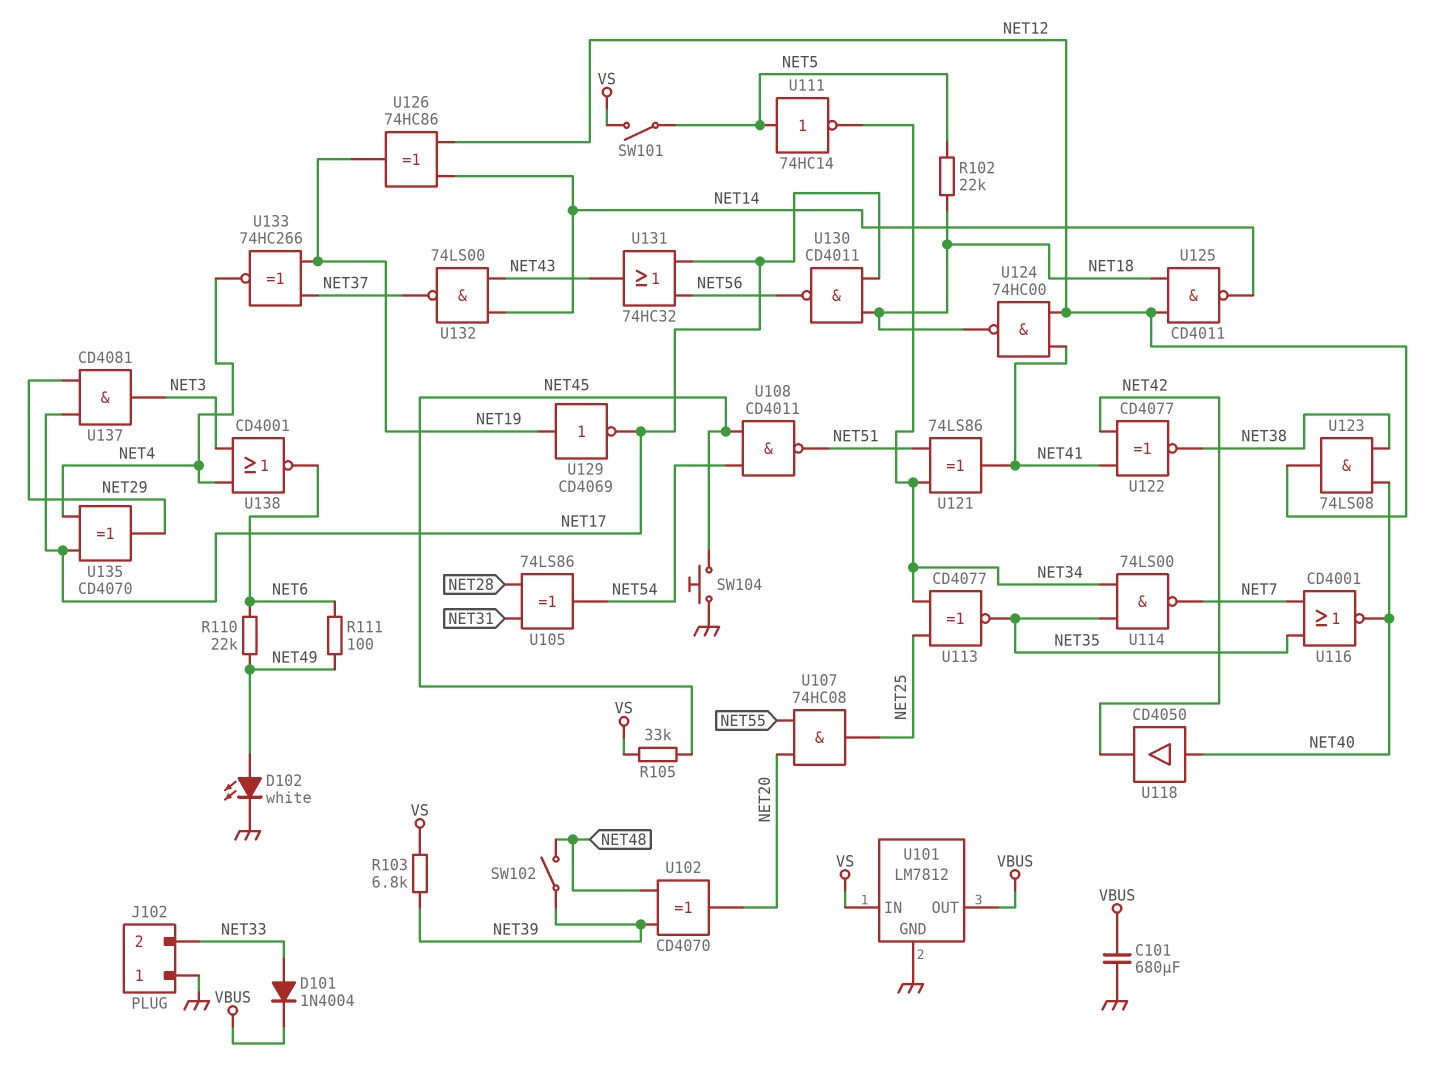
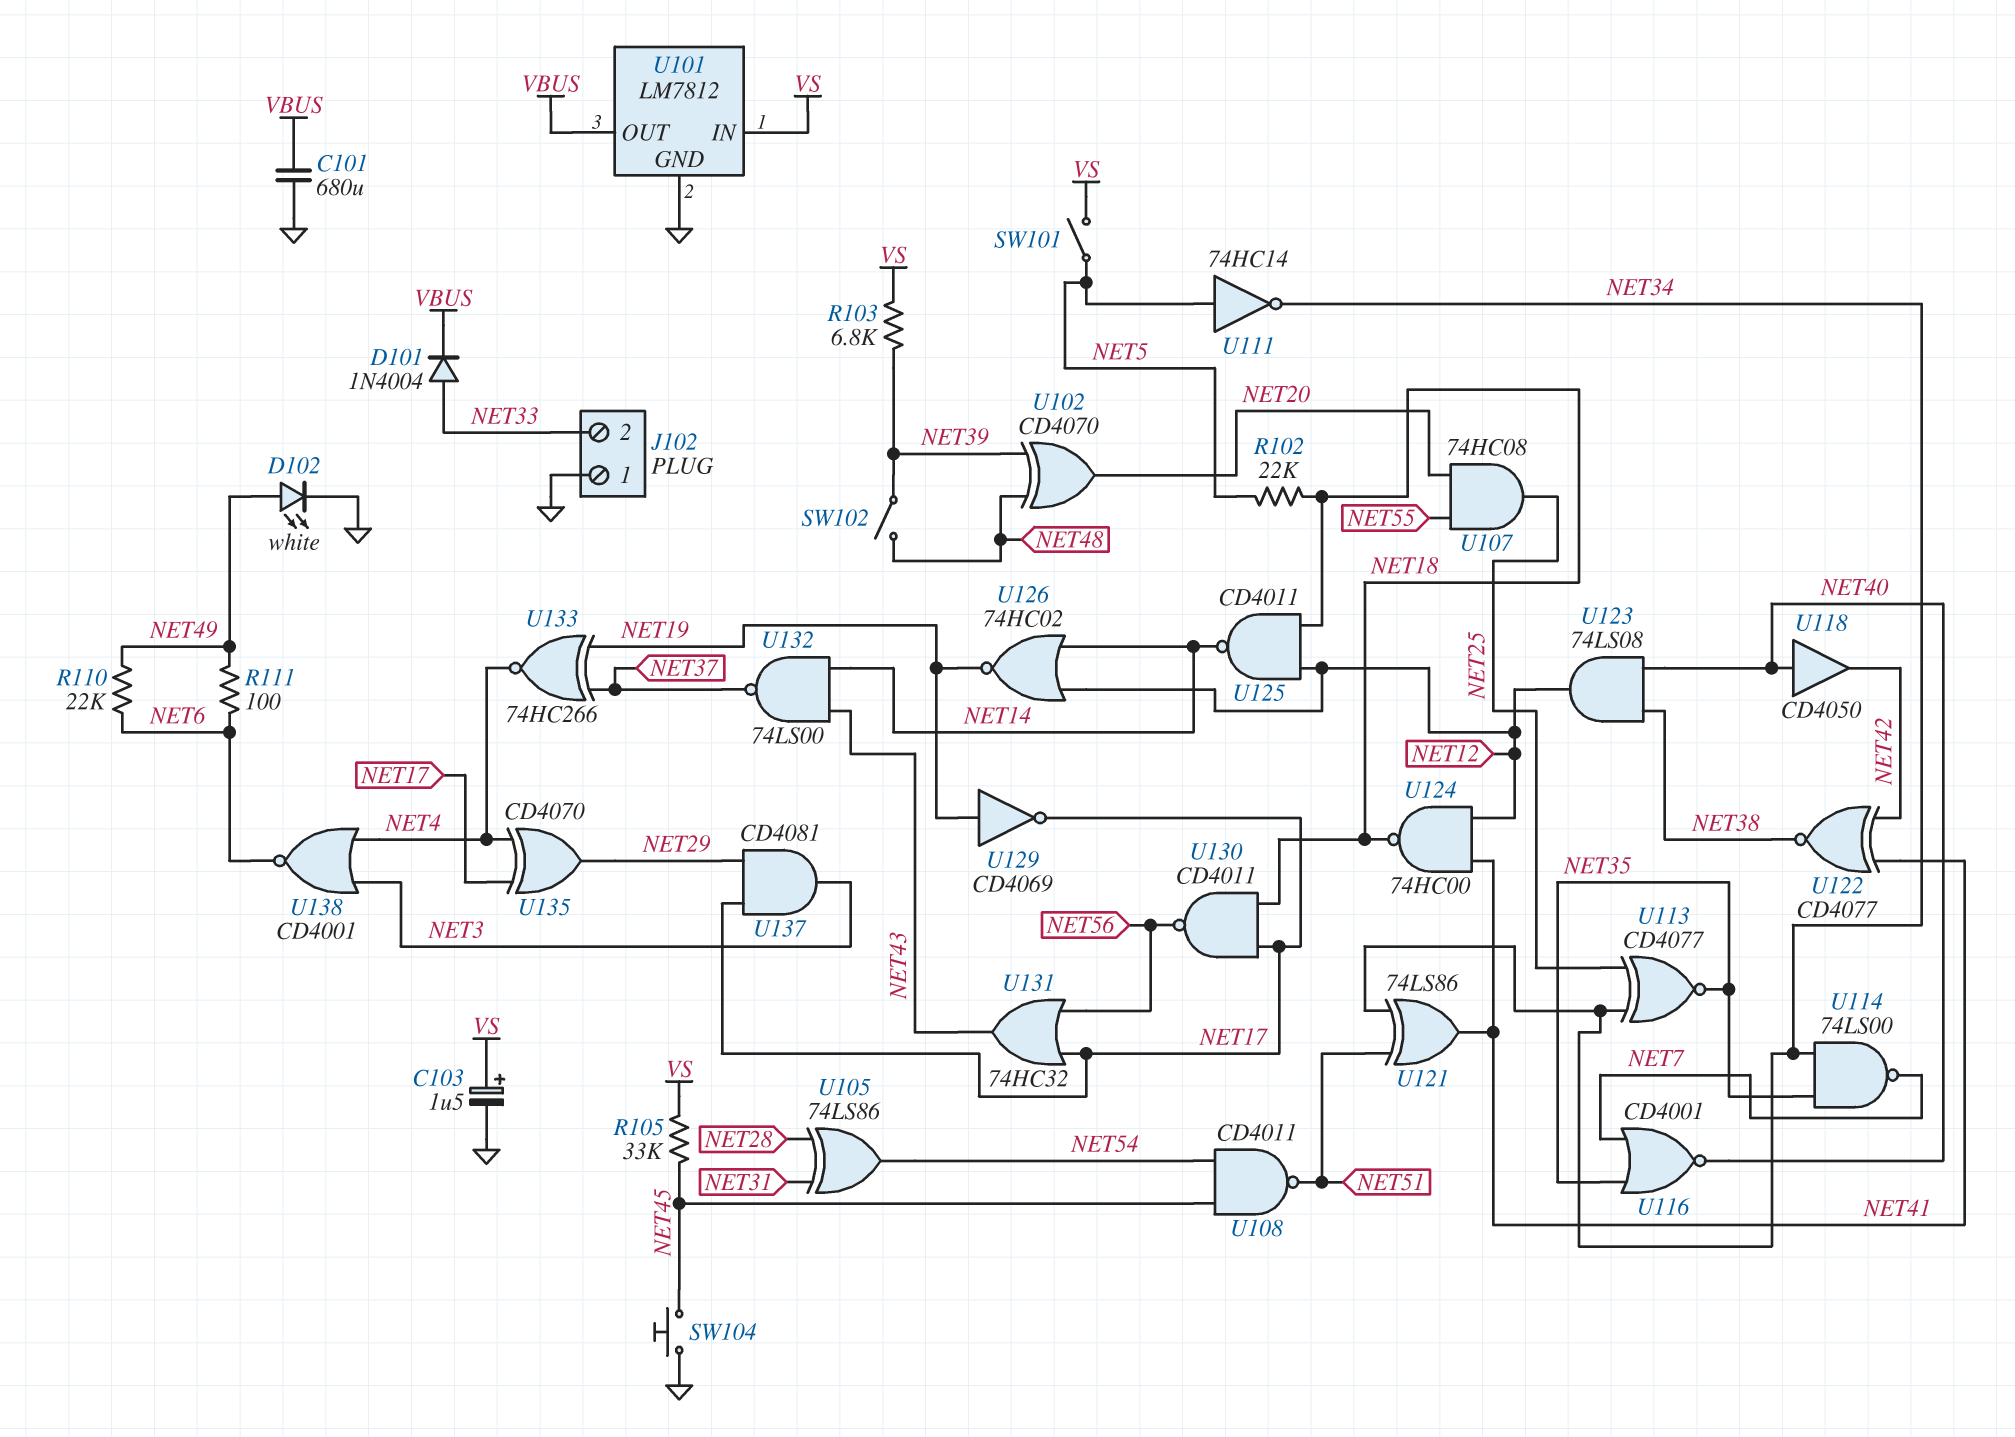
C103: none -> 1.5uF (plus VS, minus GND)
U126: XOR 74HC86 (in NET12, in NET14, out NET19) -> NOR 74HC02 (in NET12, in NET14, out NET19)

